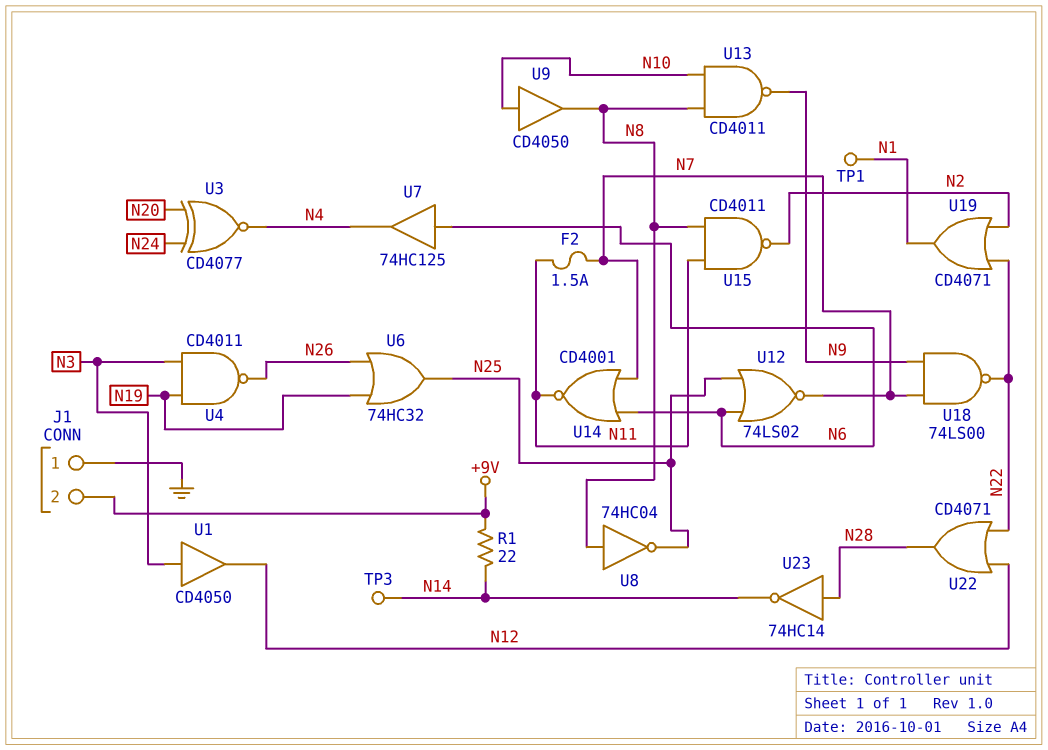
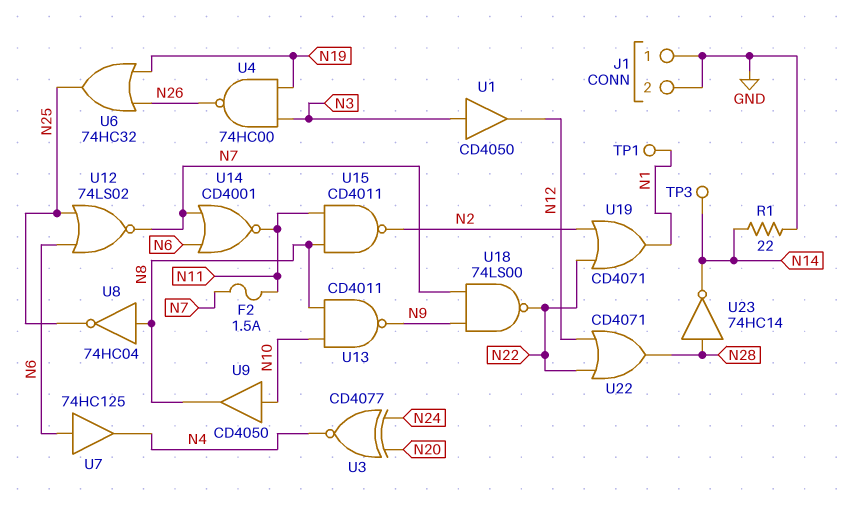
J1 pin 2: +9V -> GND
R1: 22 (+9V, N14) -> 22 (GND, N14)
U4: NAND CD4011 (in N3, in N19, out N26) -> NAND 74HC00 (in N3, in N19, out N26)

